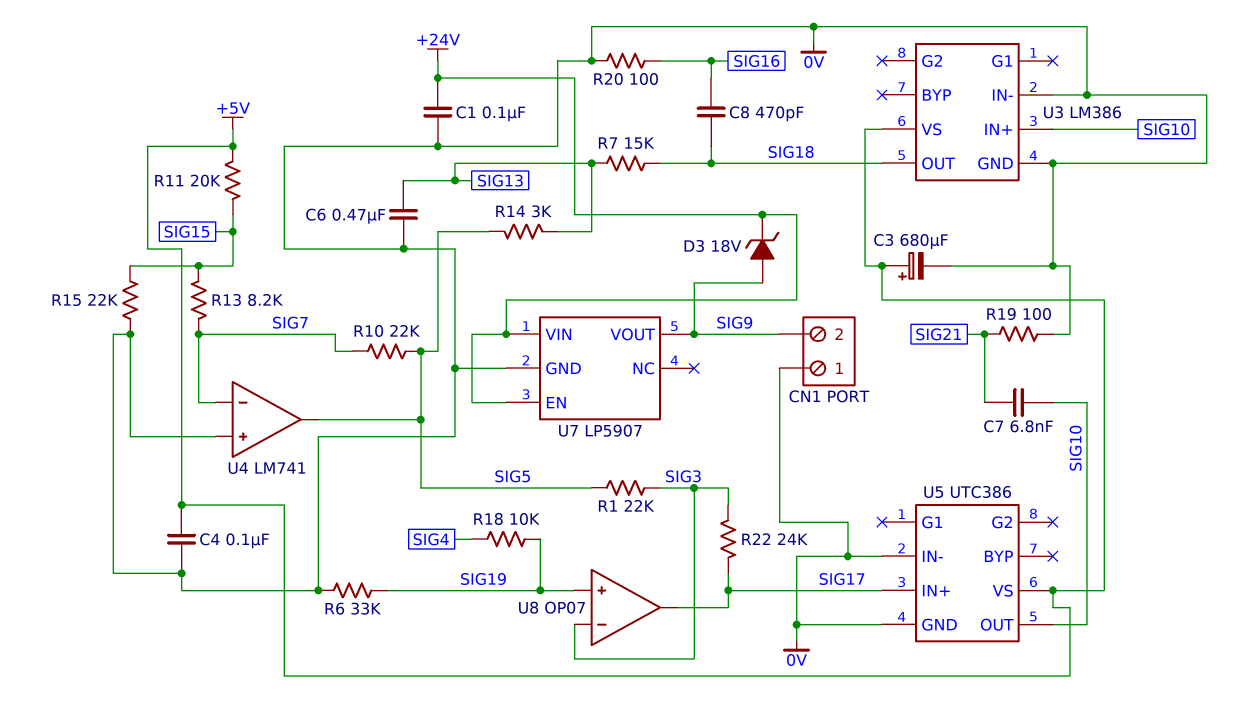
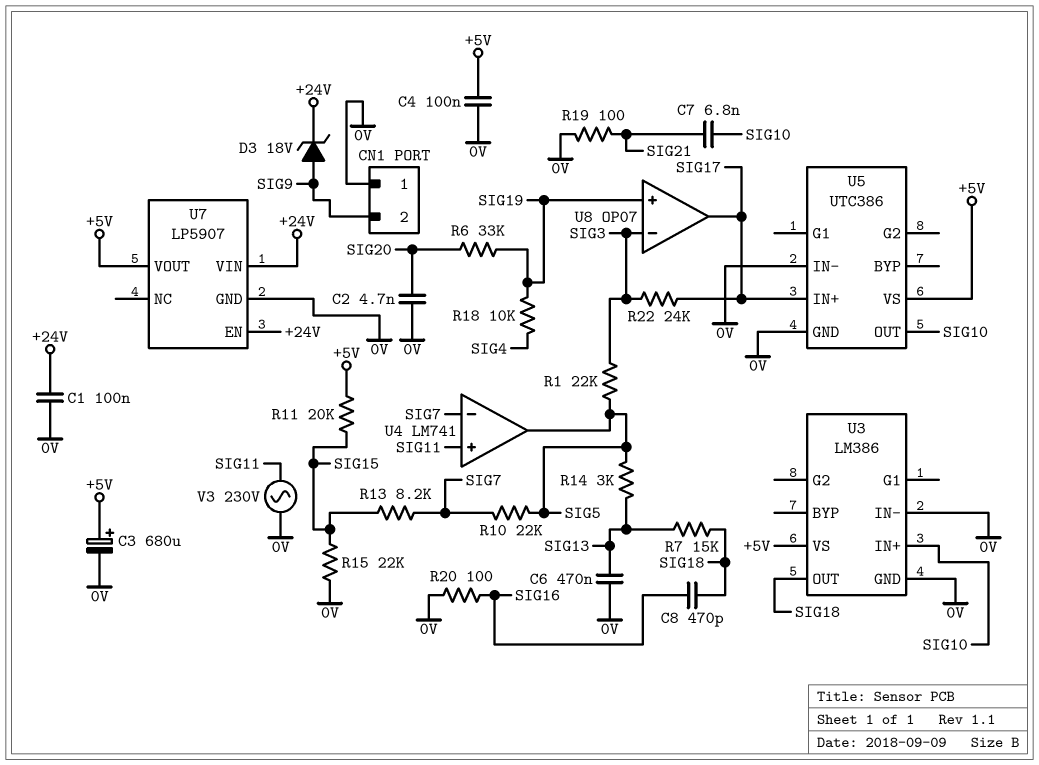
C2: none -> 4.7nF (0V, SIG20)
R6: 33k (0V, SIG19) -> 33k (SIG19, SIG20)
U4 pin in+: 0V -> SIG11
U7 pin VOUT: SIG9 -> +5V
V3: none -> AC 230V (0V, SIG11)

